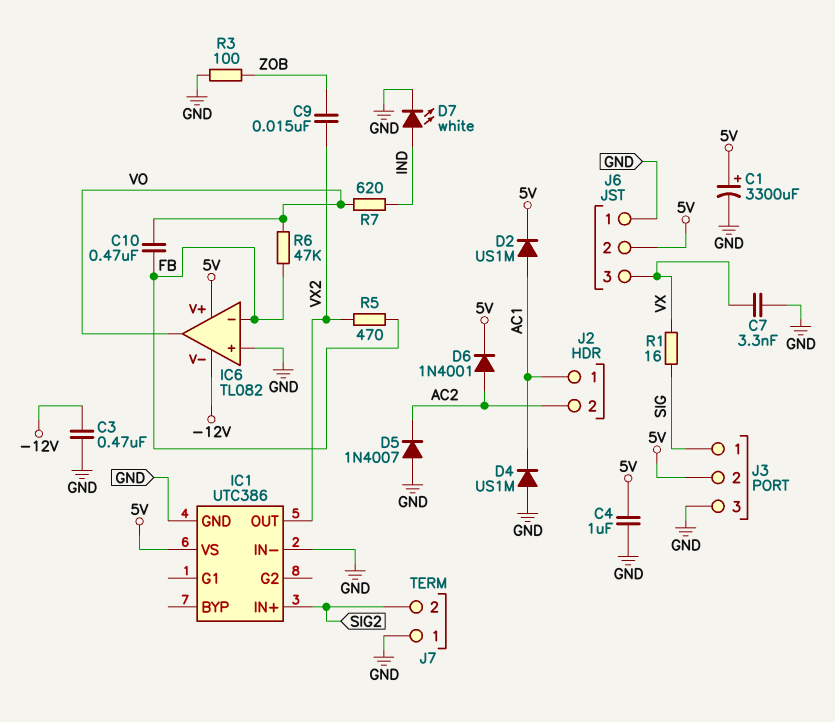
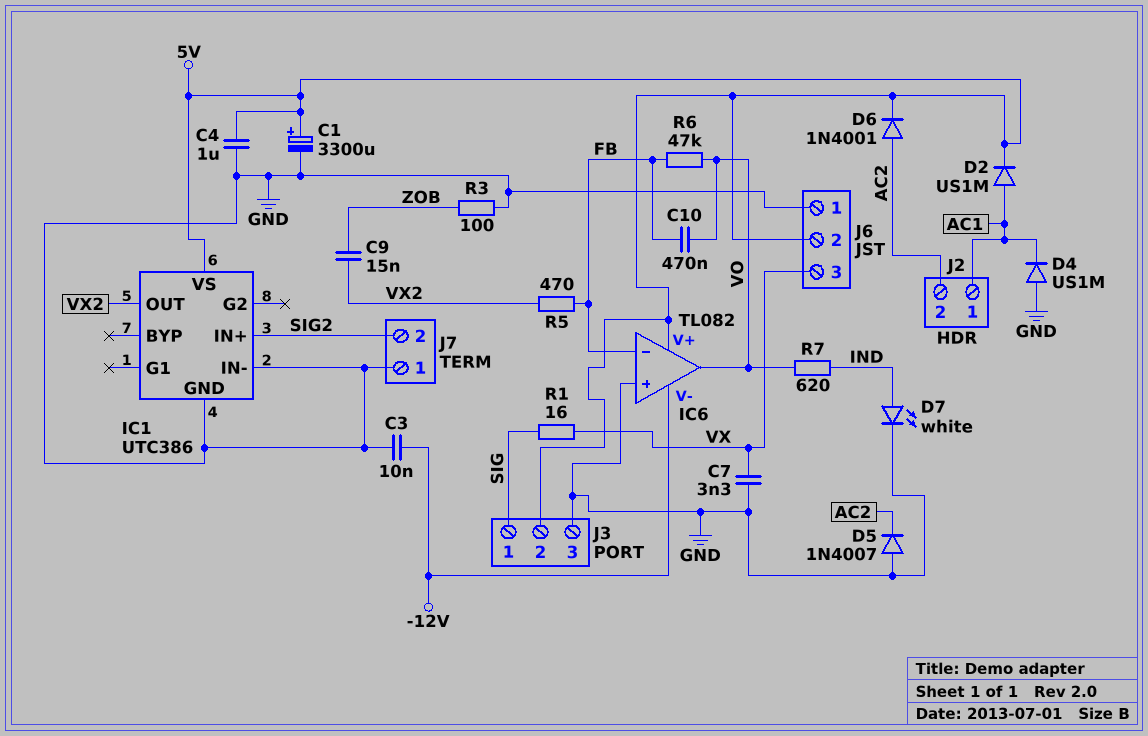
C3: 470nF (-12V, GND) -> 10nF (-12V, GND)

